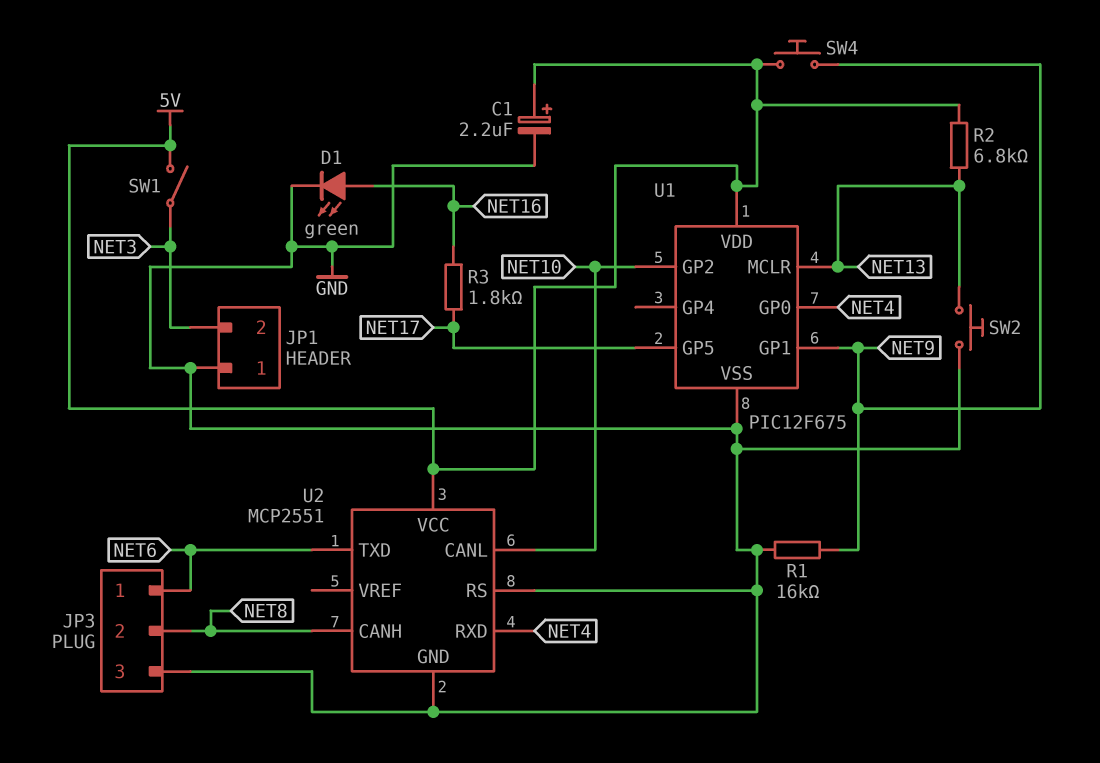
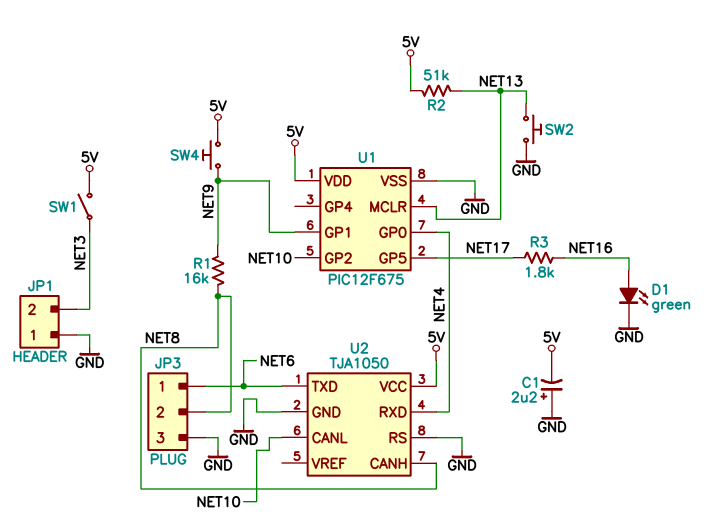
C1: 2.2uF (plus 5V, minus GND) -> 2.2uF (plus GND, minus 5V)
R1: 16k (GND, NET9) -> 16k (NET8, NET9)
R2: 6.8k (5V, NET13) -> 51k (5V, NET13)
U2: MCP2551 -> TJA1050

